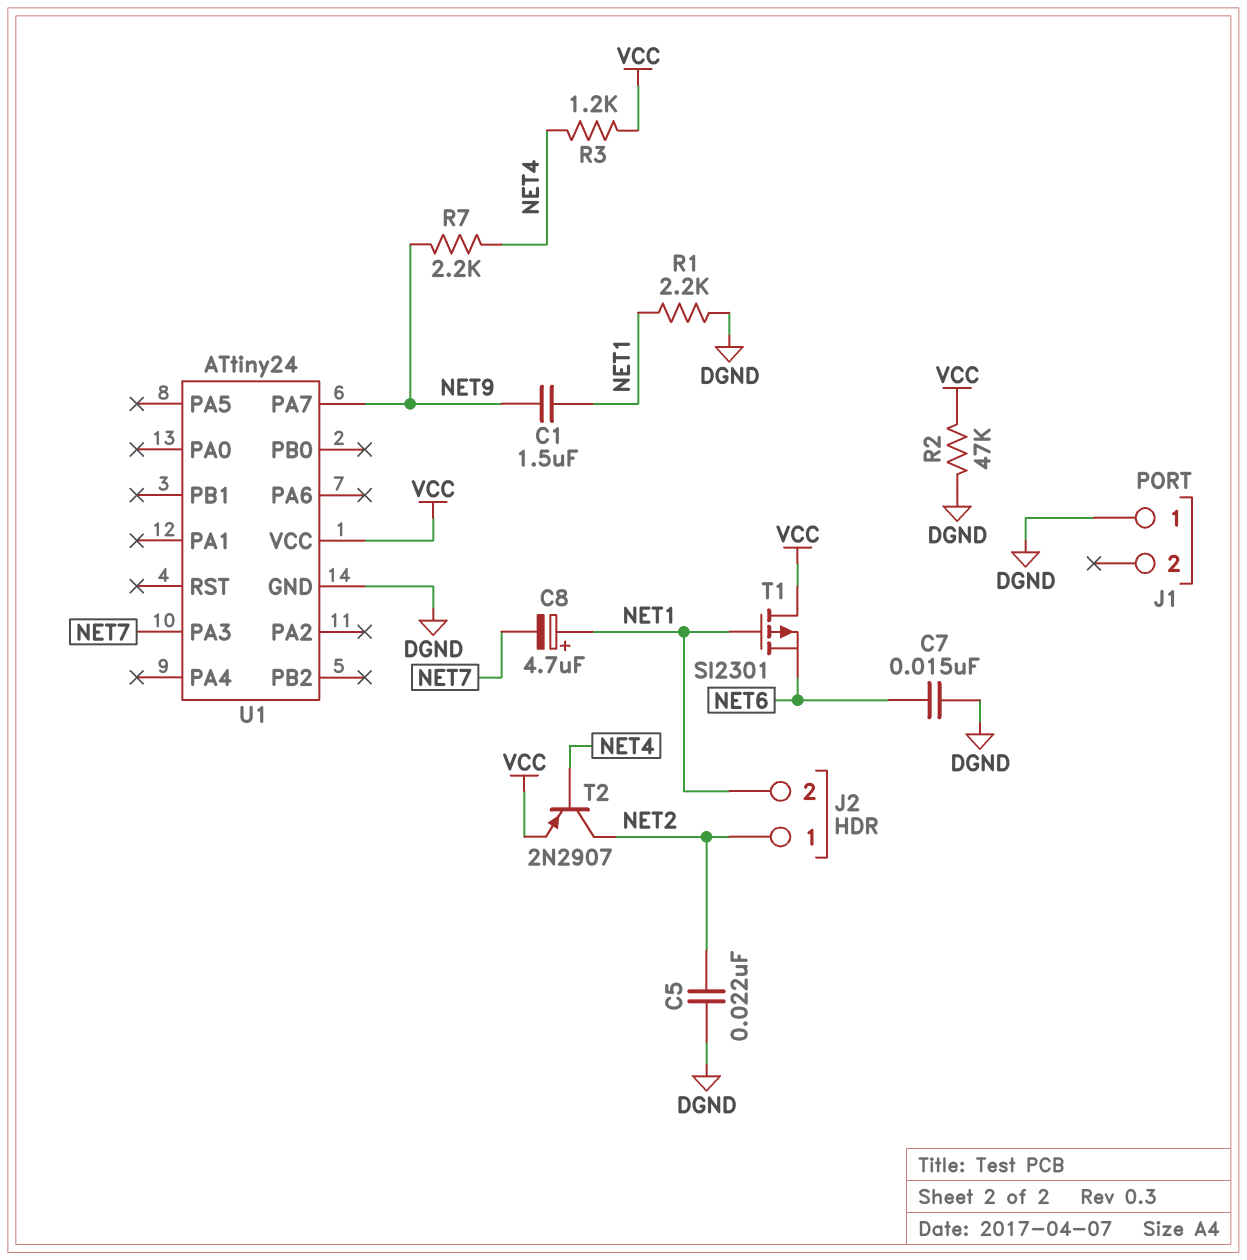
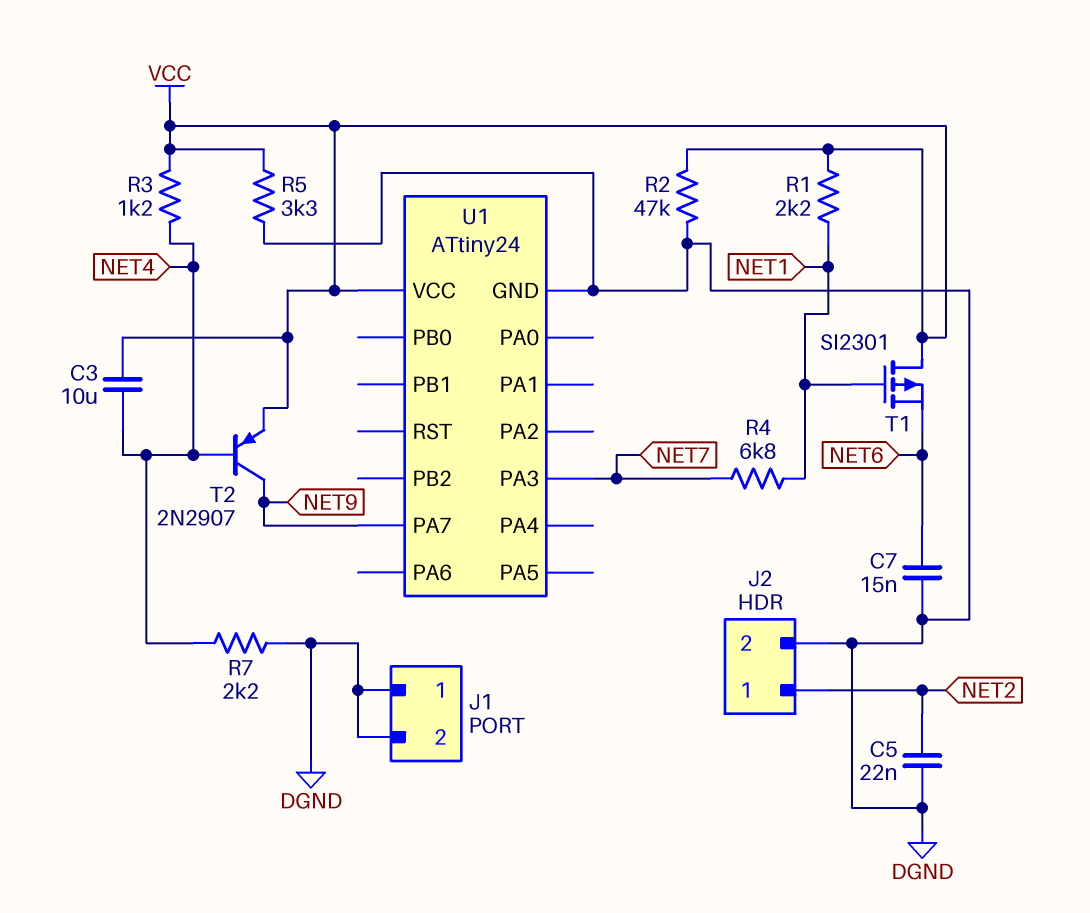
C1: 1.5uF (NET1, NET9) -> none
C3: none -> 10uF (NET4, VCC)
C8: 4.7uF (plus NET1, minus NET7) -> none
J1 pin 2: none -> DGND
J2 pin 2: NET1 -> DGND
R1: 2.2k (DGND, NET1) -> 2.2k (NET1, VCC)
R4: none -> 6.8k (NET1, NET7)
R5: none -> 3.3k (DGND, VCC)
R7: 2.2k (NET4, NET9) -> 2.2k (DGND, NET4)
T2: PNP 2N2907 (B NET4, C NET2, E VCC) -> PNP 2N2907 (B NET4, C NET9, E VCC)

